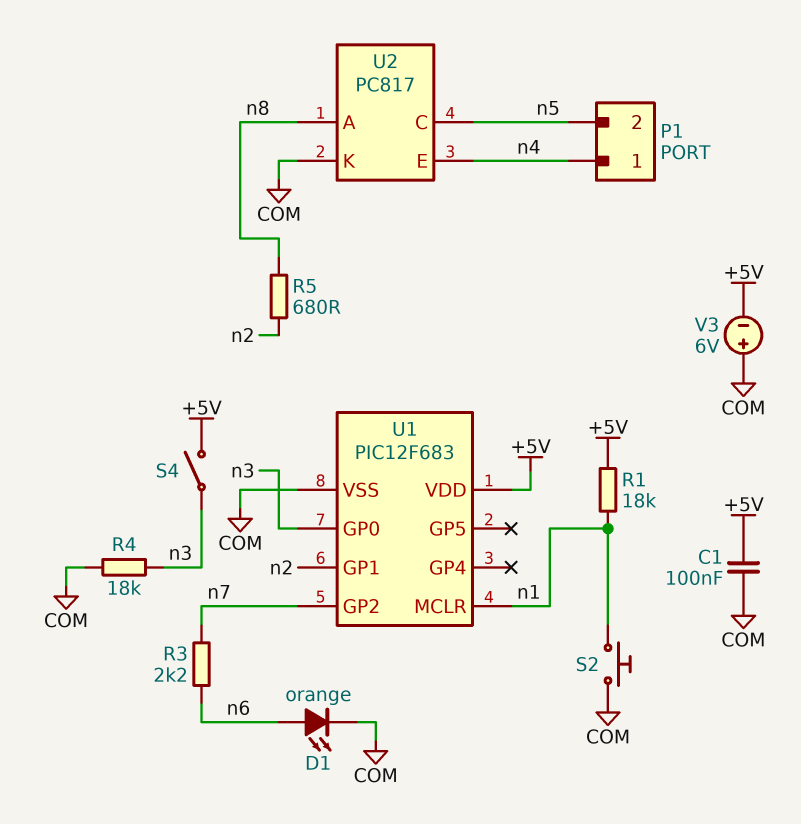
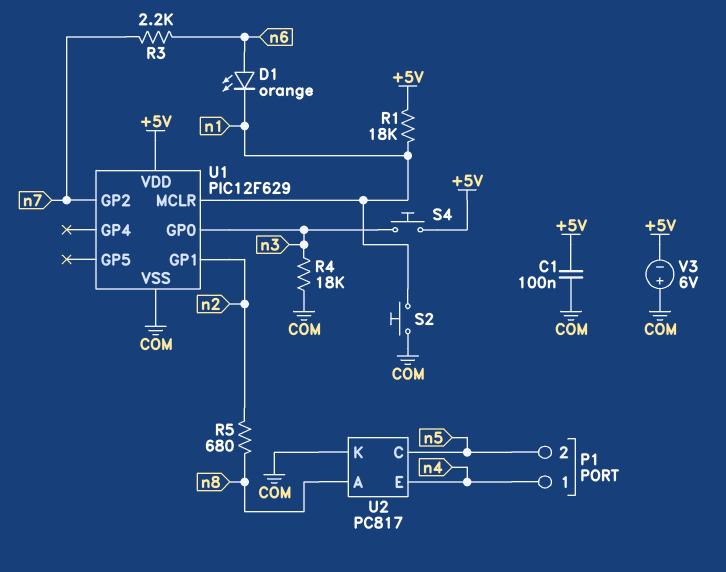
D1: LED orange (A n6, K COM) -> LED orange (A n6, K n1)
S4: switch (+5V, n3) -> button (+5V, n3)
U1: PIC12F683 -> PIC12F629

